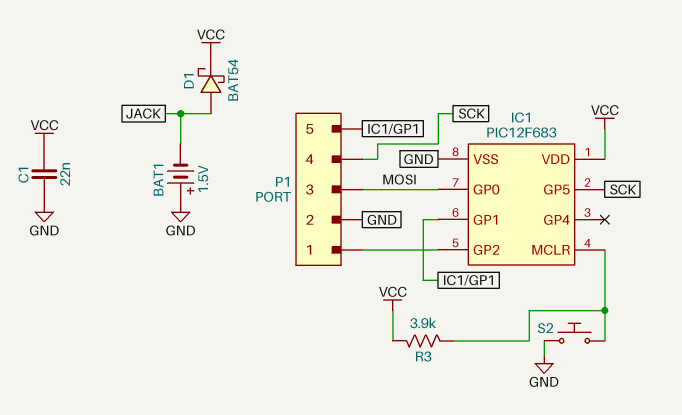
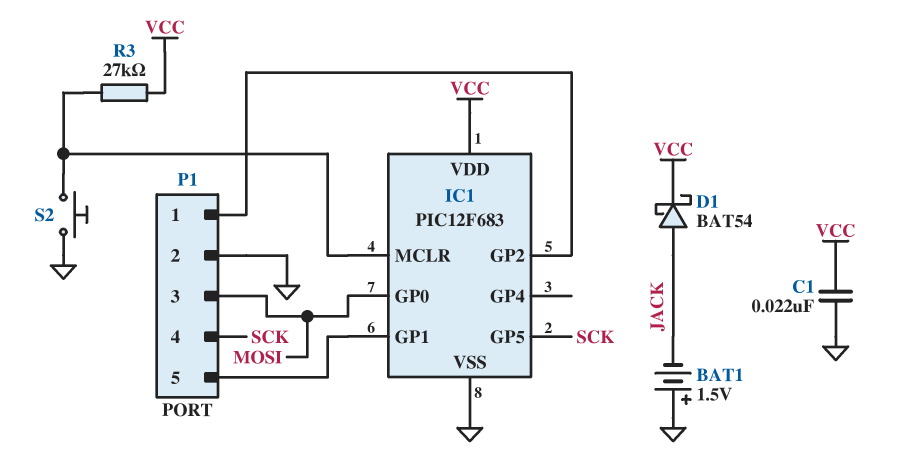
R3: 3.9k (IC1/MCLR, VCC) -> 27k (IC1/MCLR, VCC)

